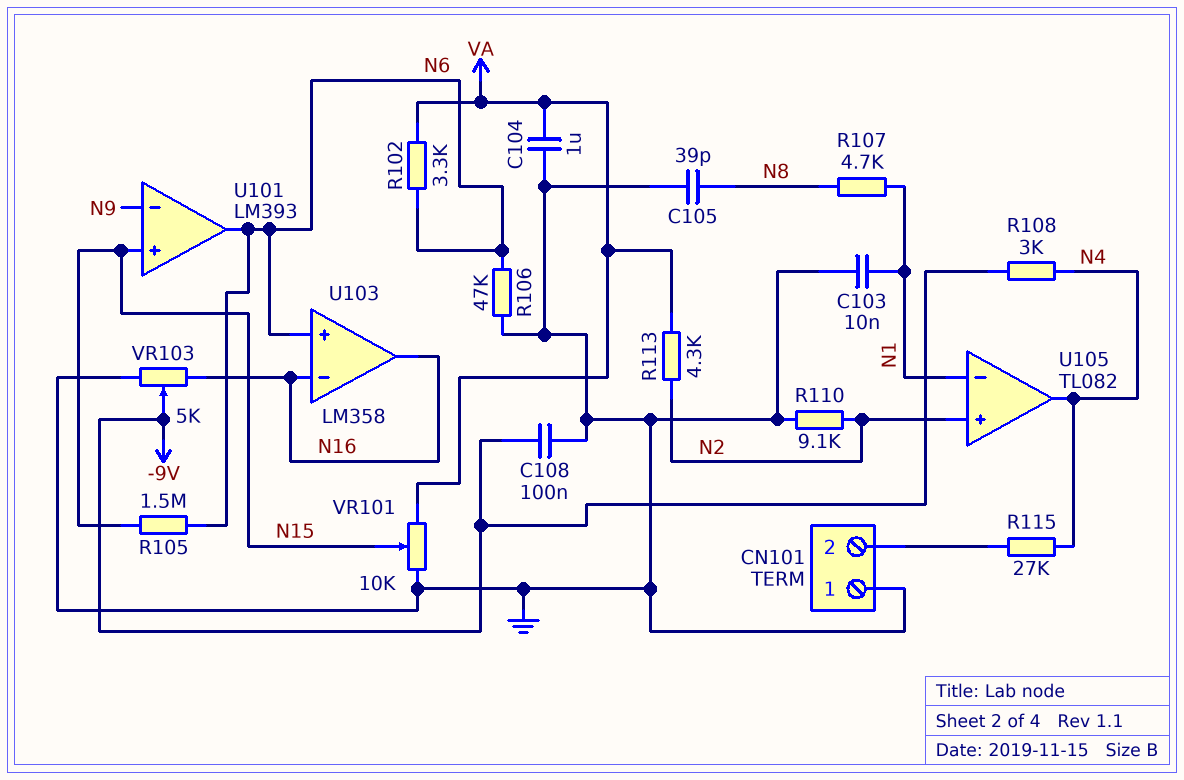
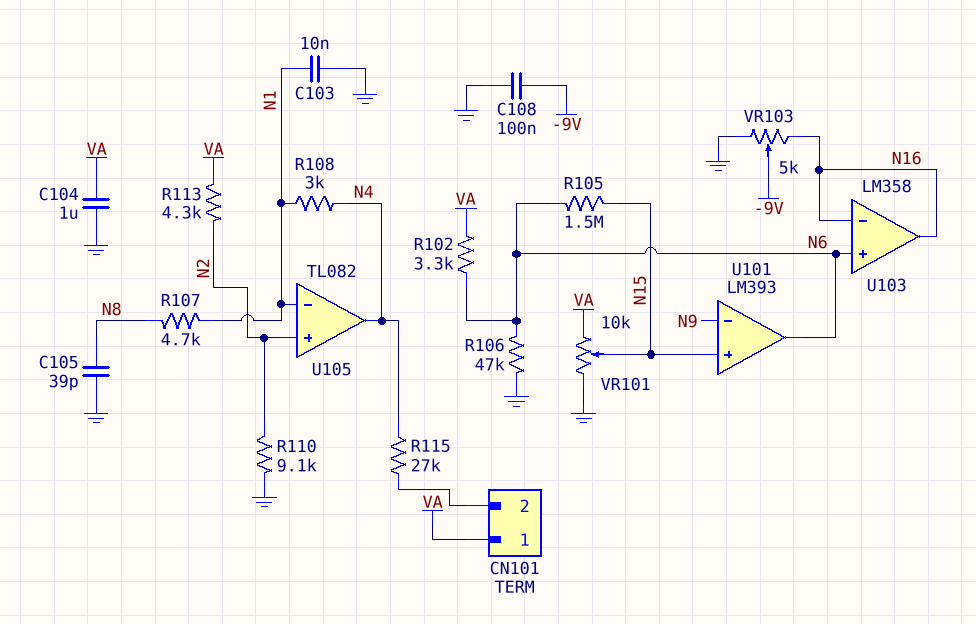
CN101 pin 1: GND -> VA
R108: 3k (-9V, N4) -> 3k (N1, N4)

